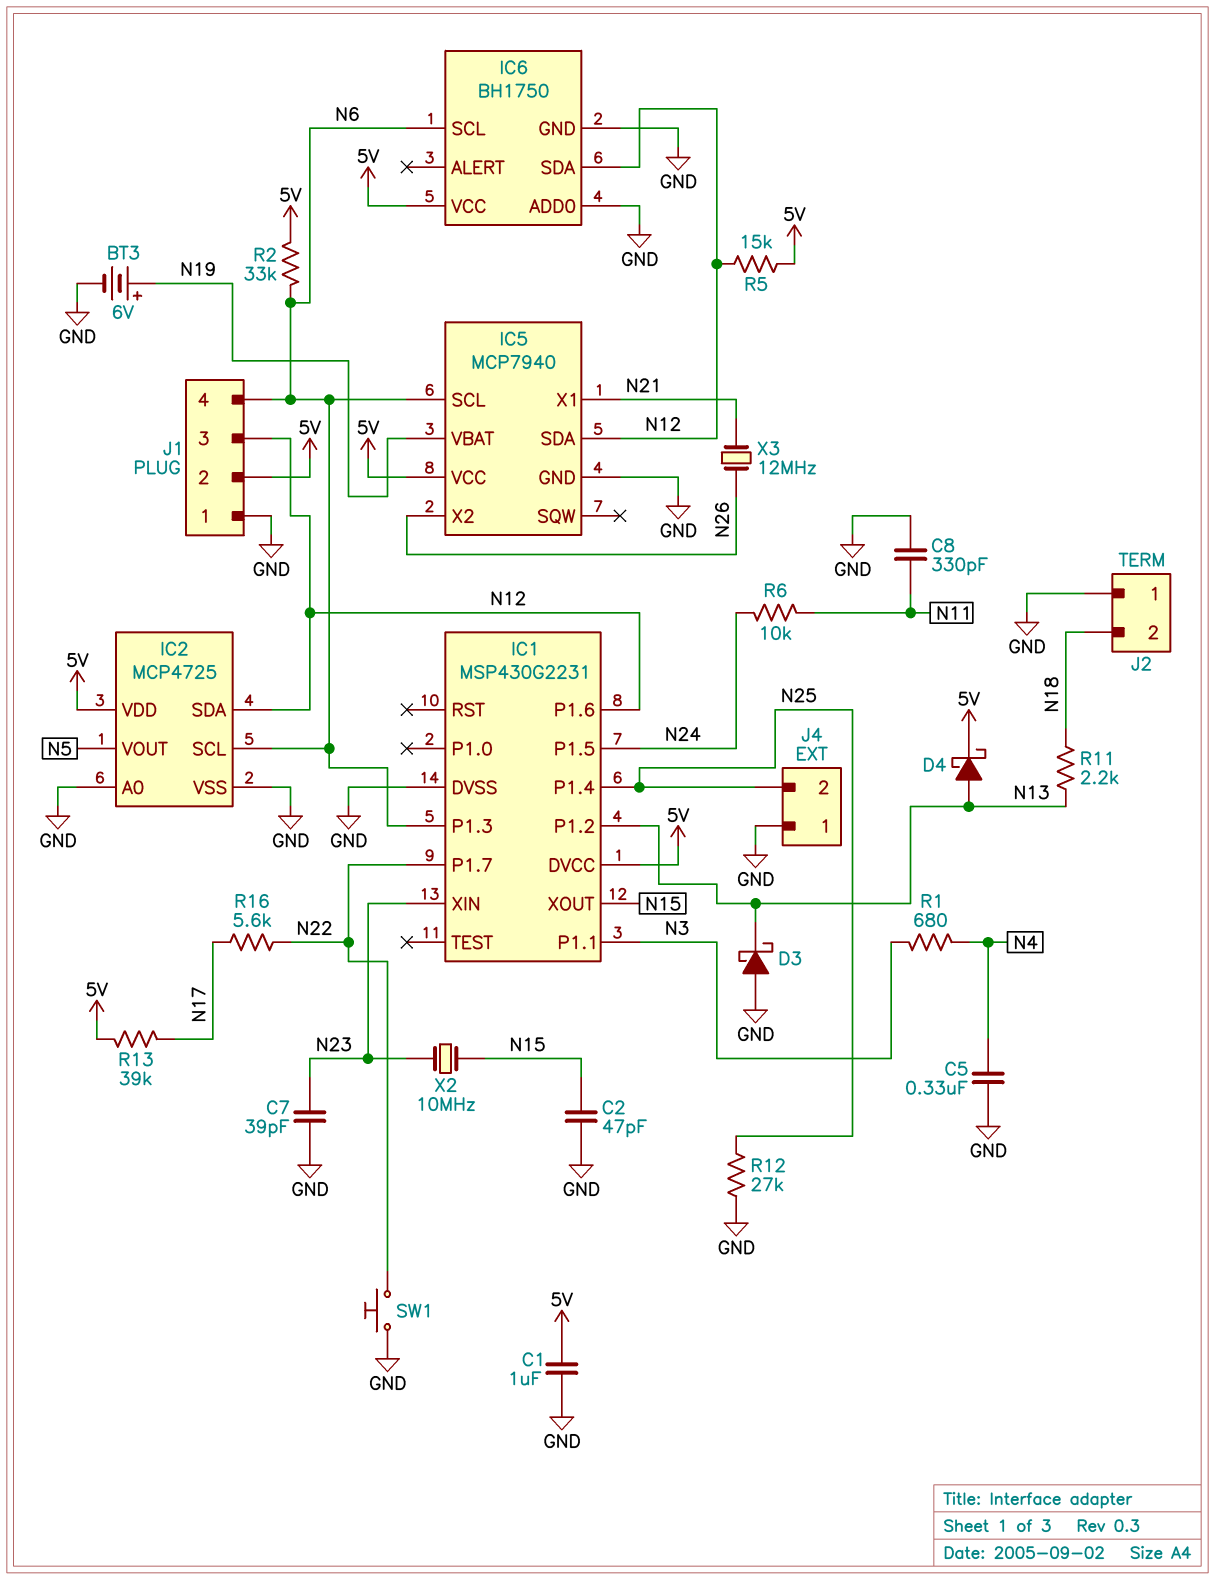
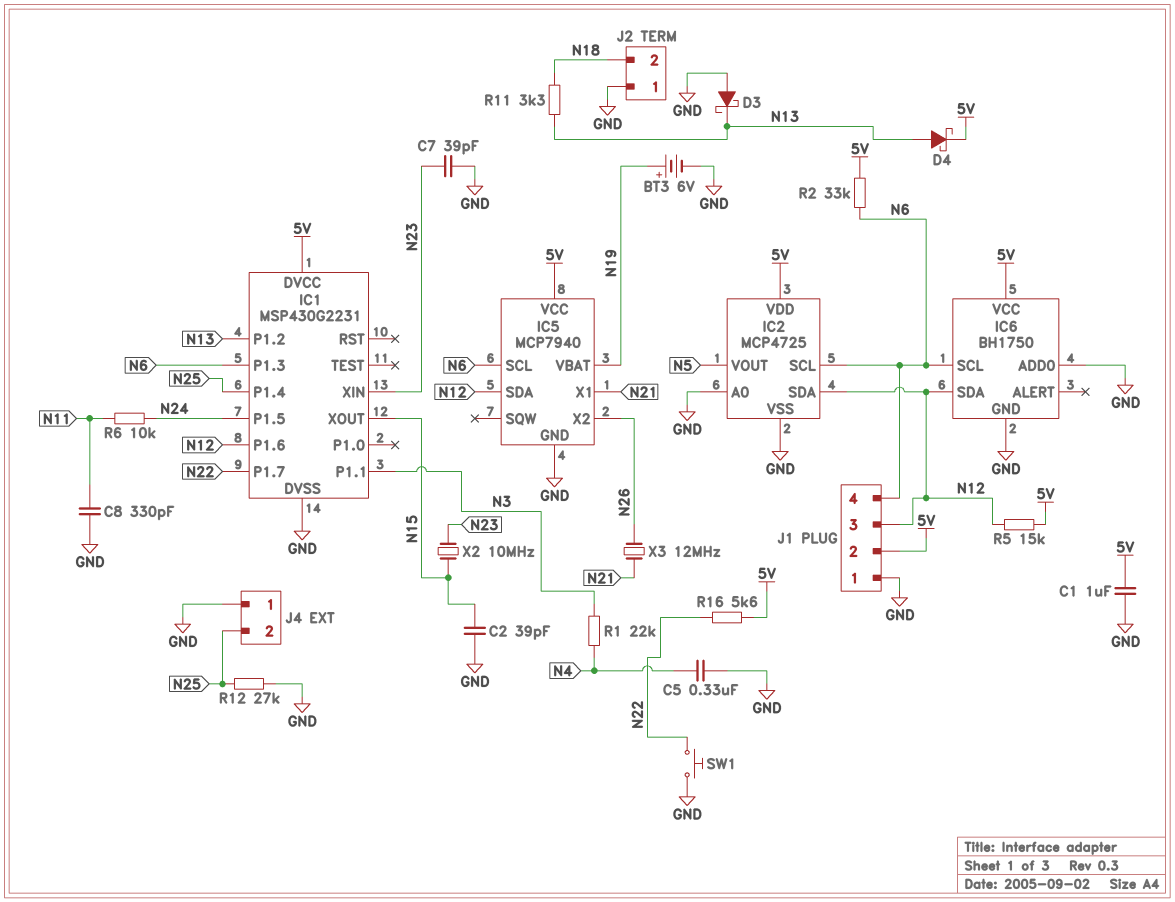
C2: 47pF (GND, N15) -> 39pF (GND, N15)
R1: 680 (N3, N4) -> 22k (N3, N4)
R11: 2.2k (N13, N18) -> 3.3k (N13, N18)
R13: 39k (5V, N17) -> none
R16: 5.6k (N17, N22) -> 5.6k (5V, N22)

